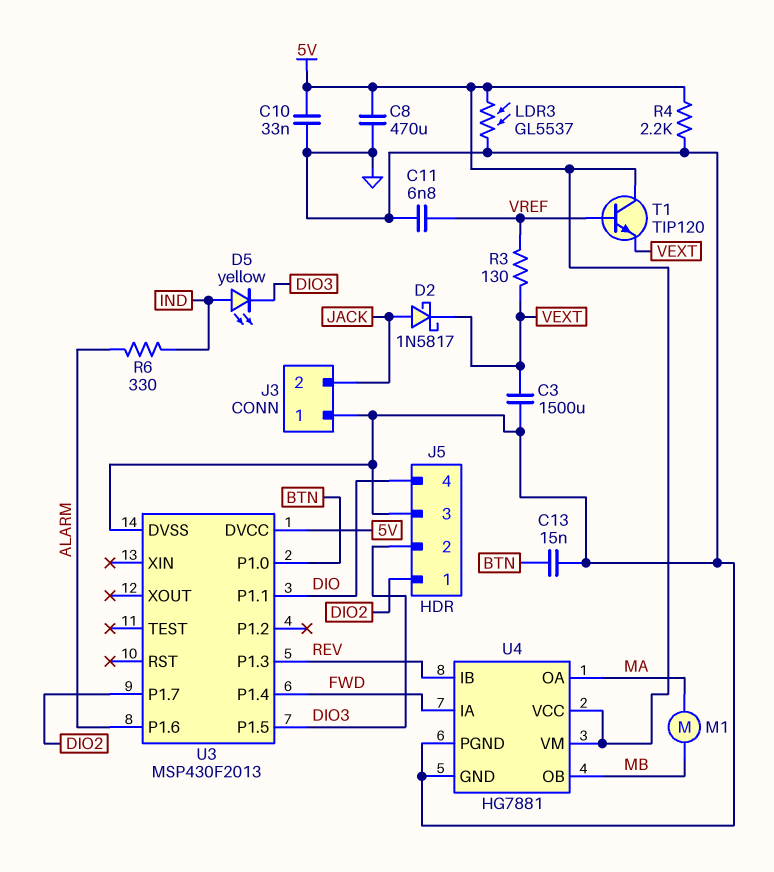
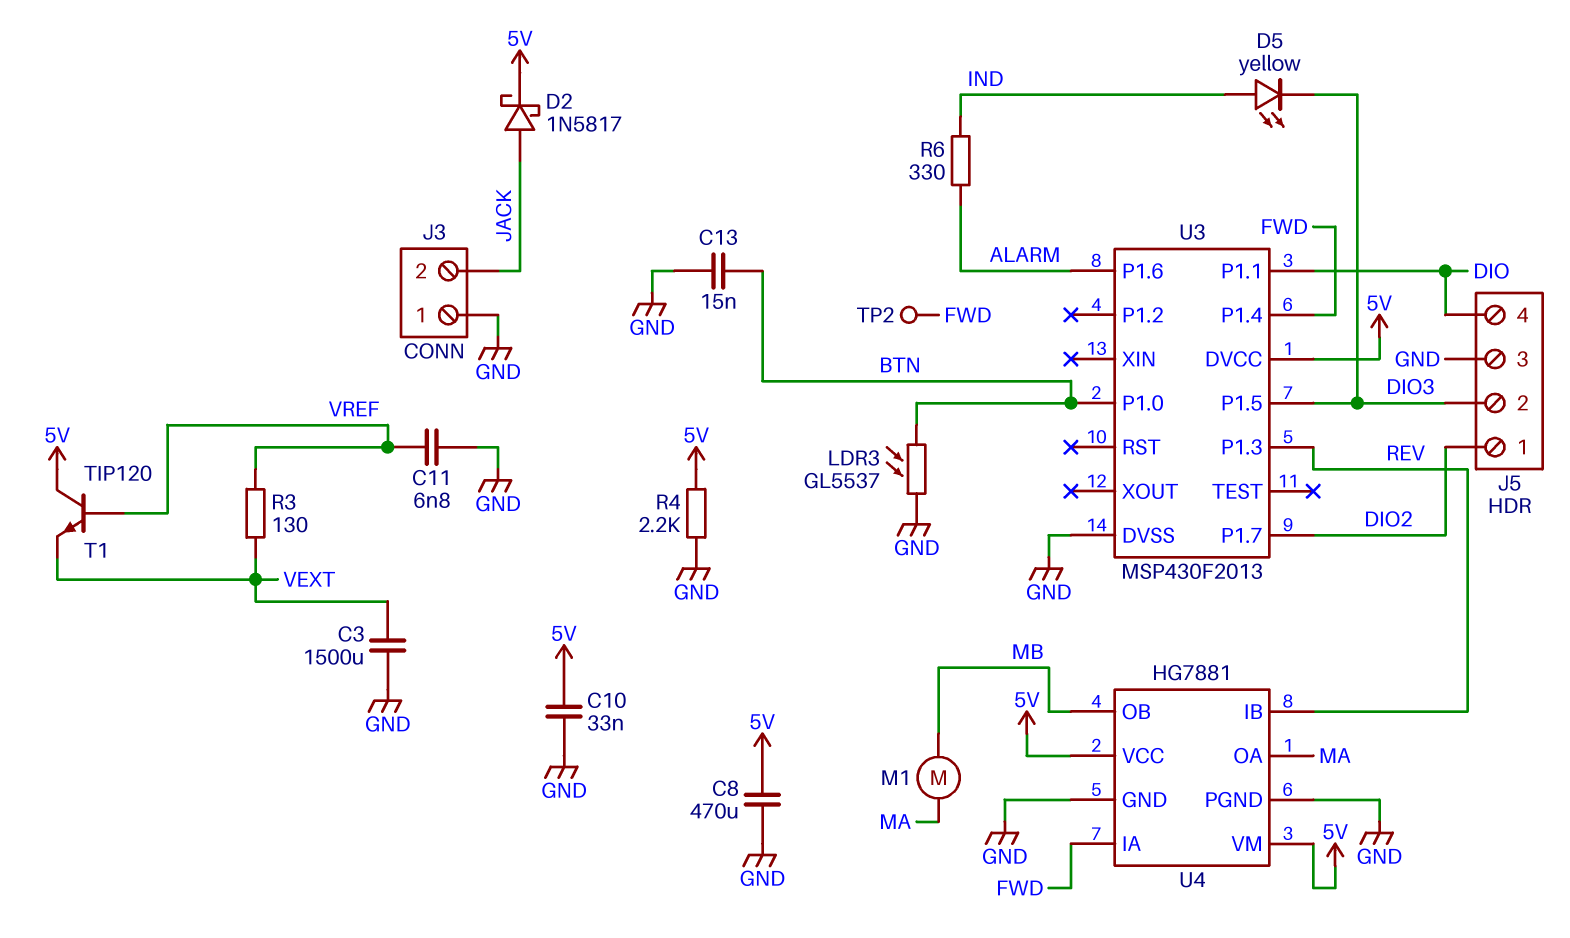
D2: schottky 1N5817 (A JACK, K VEXT) -> schottky 1N5817 (A JACK, K 5V)
LDR3: GL5537 (5V, GND) -> GL5537 (BTN, GND)
TP2: none -> test point (FWD)

